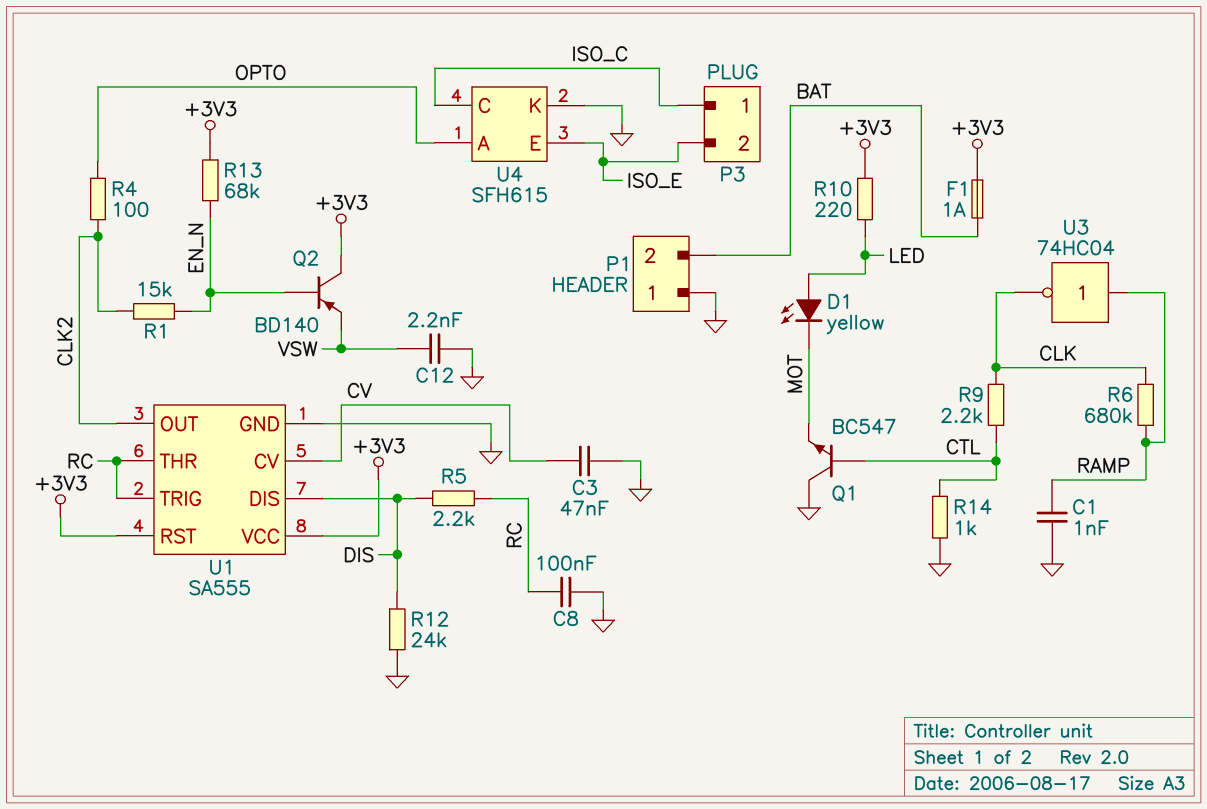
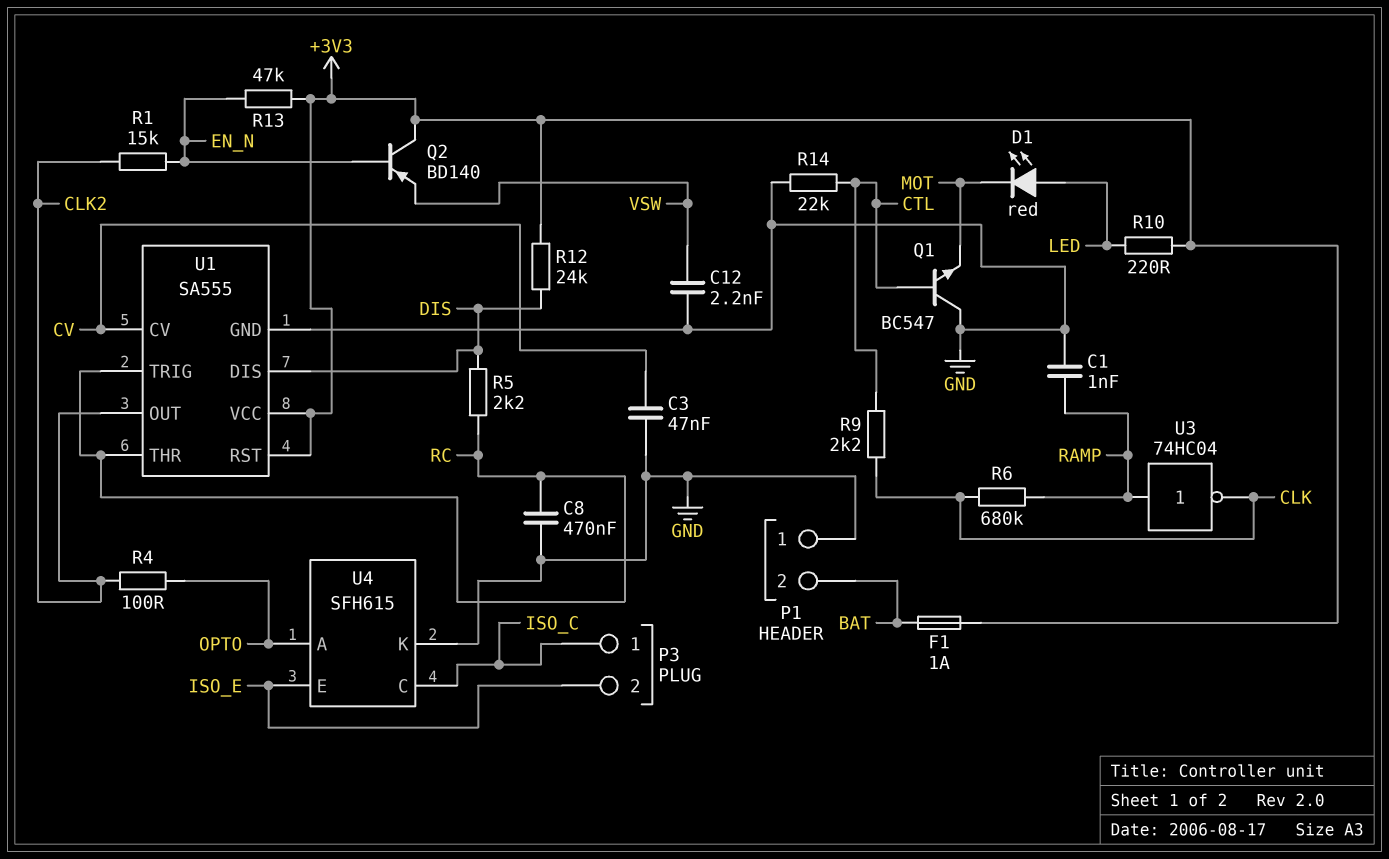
C8: 100nF (GND, RC) -> 470nF (GND, RC)
D1: LED yellow (A LED, K MOT) -> LED red (A LED, K MOT)
R12: 24k (DIS, GND) -> 24k (+3V3, DIS)
R13: 68k (+3V3, EN_N) -> 47k (+3V3, EN_N)
R14: 1k (CTL, GND) -> 22k (CTL, GND)

